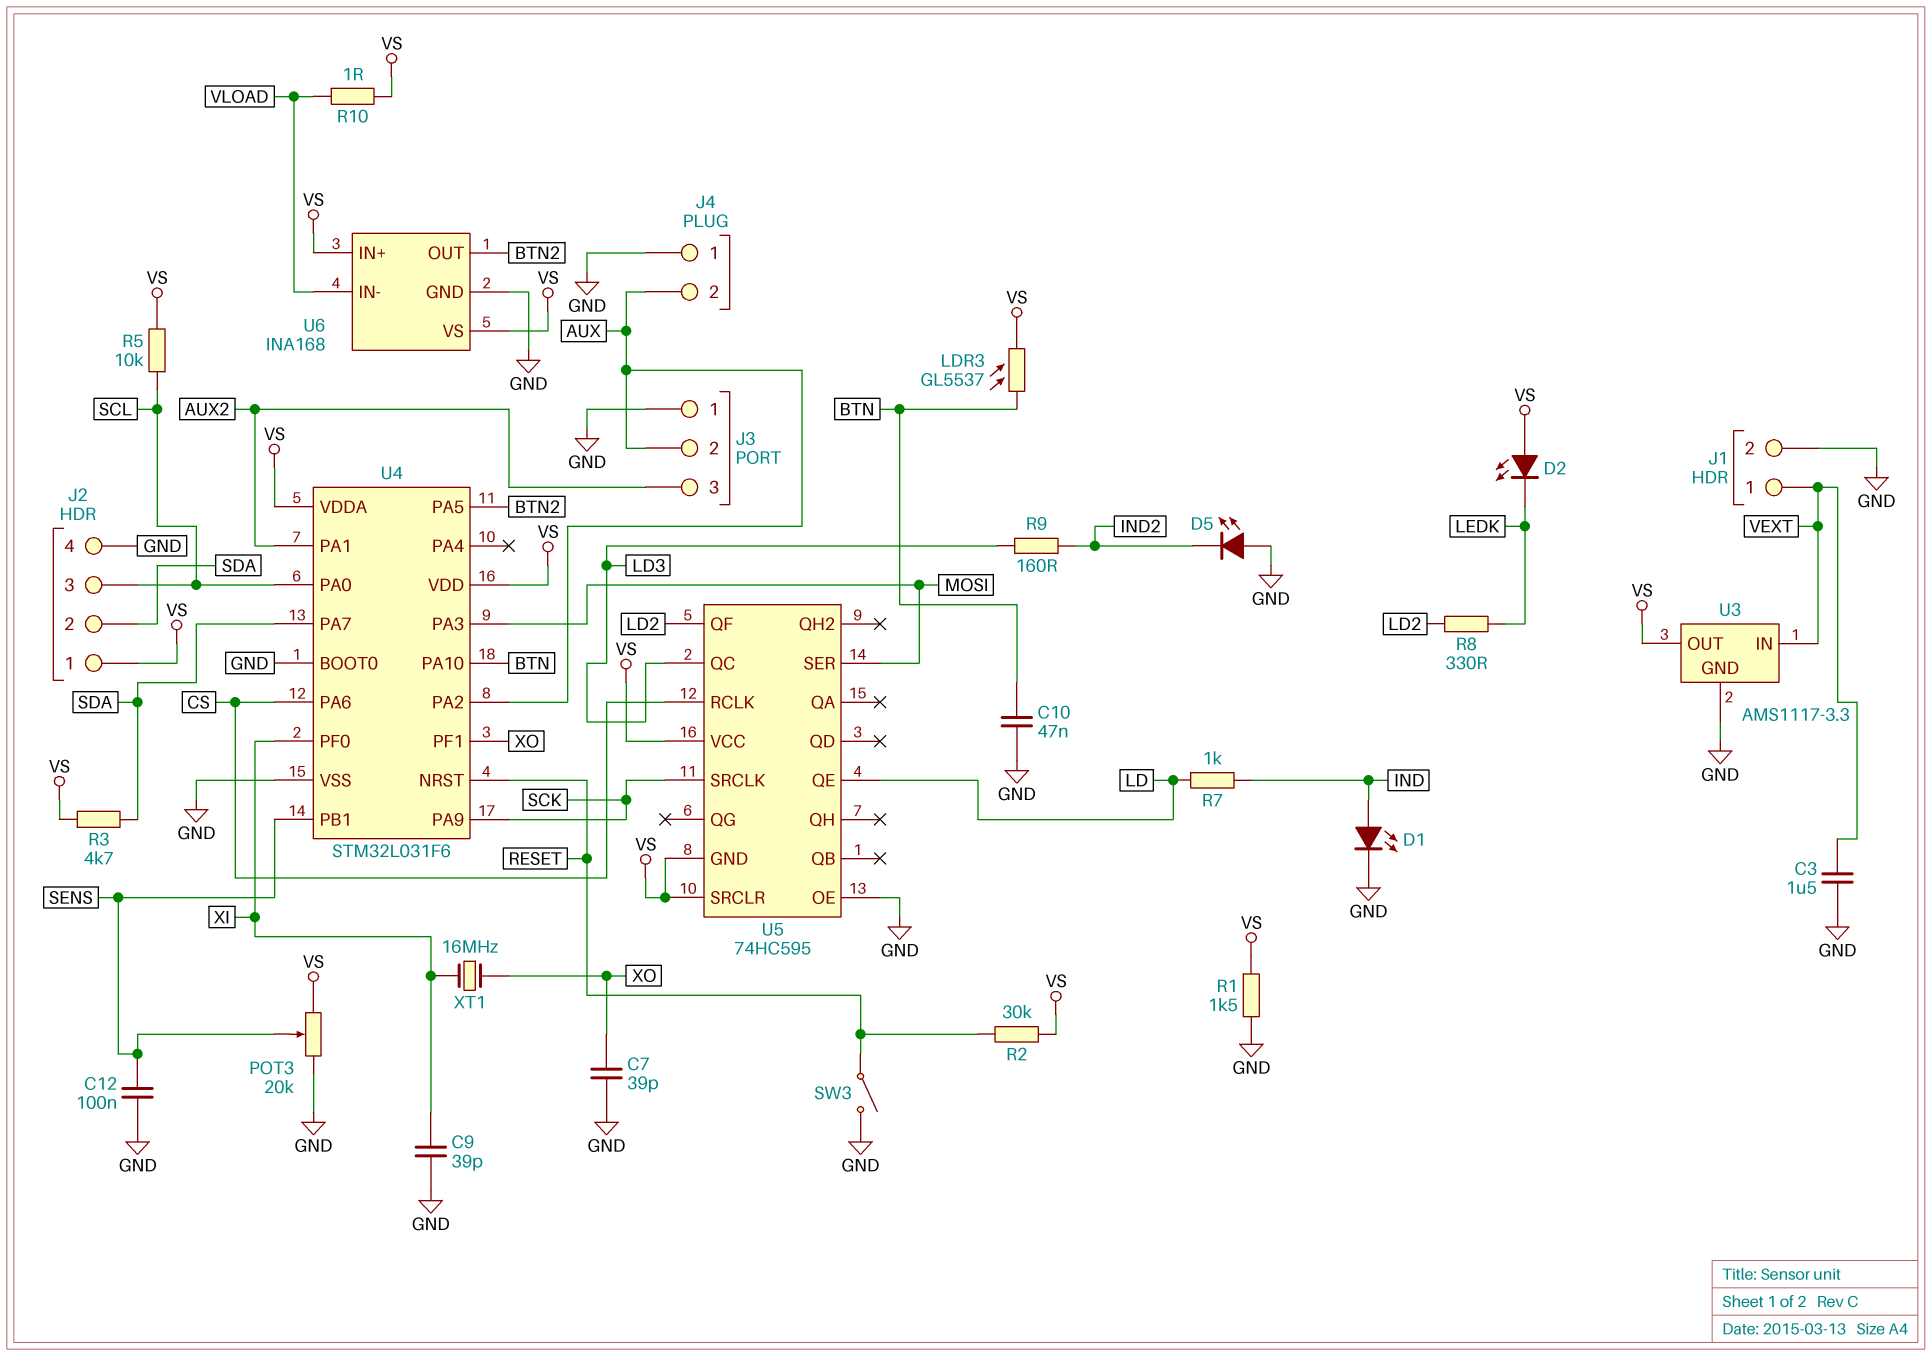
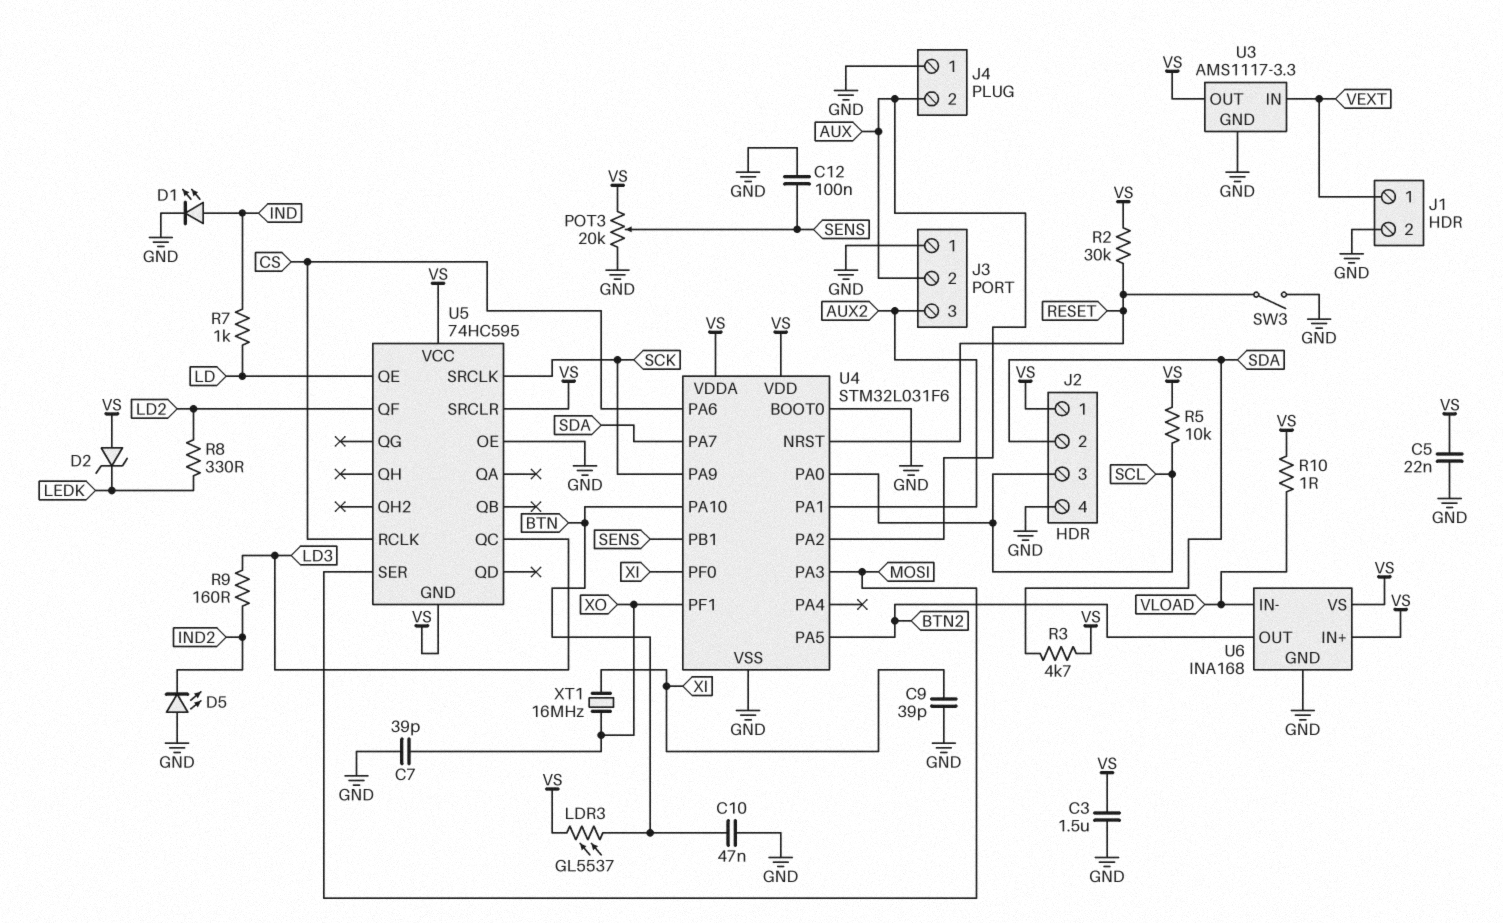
C3: 1.5uF (GND, VEXT) -> 1.5uF (GND, VS)
C5: none -> 22nF (GND, VS)
D2: LED (A VS, K LEDK) -> zener (A VS, K LEDK)
R1: 1.5k (GND, VS) -> none

